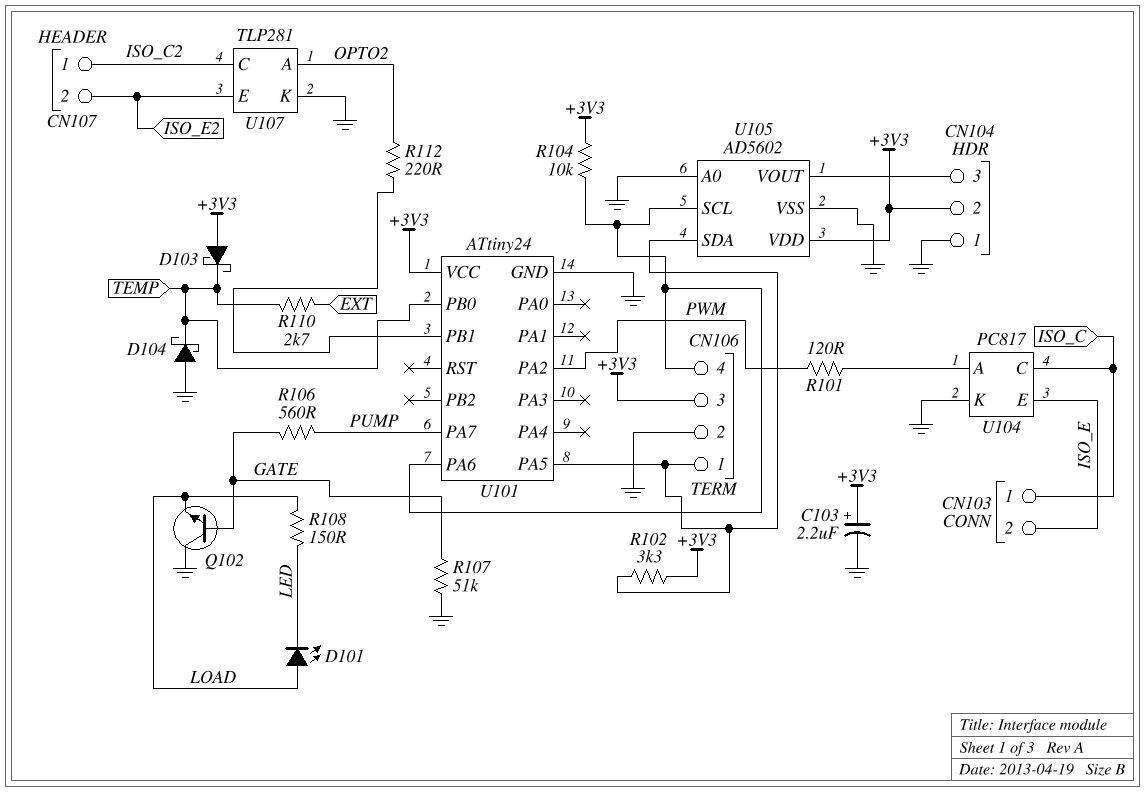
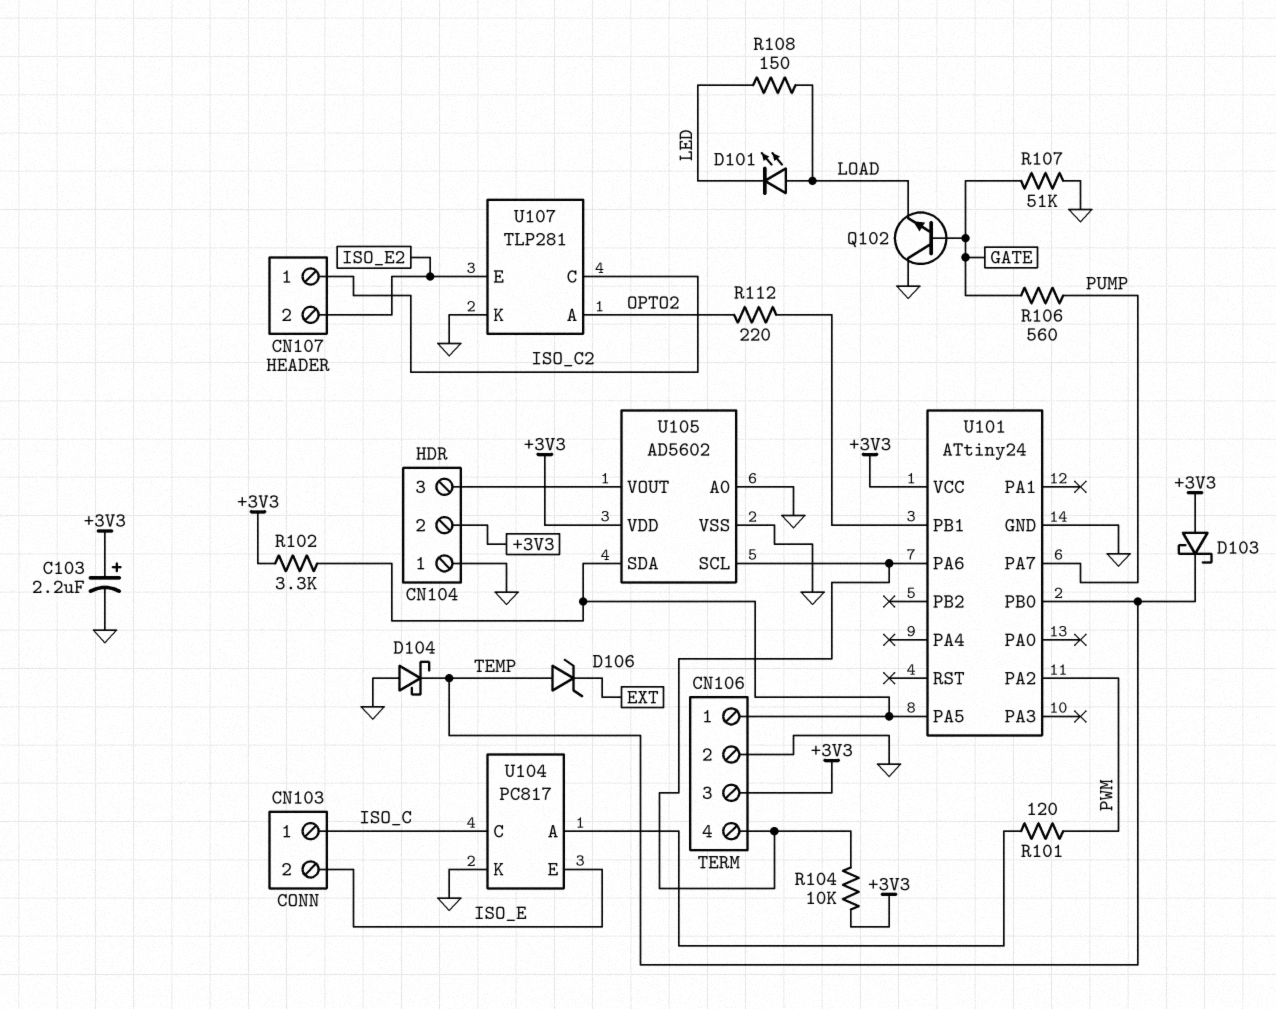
D106: none -> zener (A TEMP, K EXT)
R110: 2.7k (EXT, TEMP) -> none

